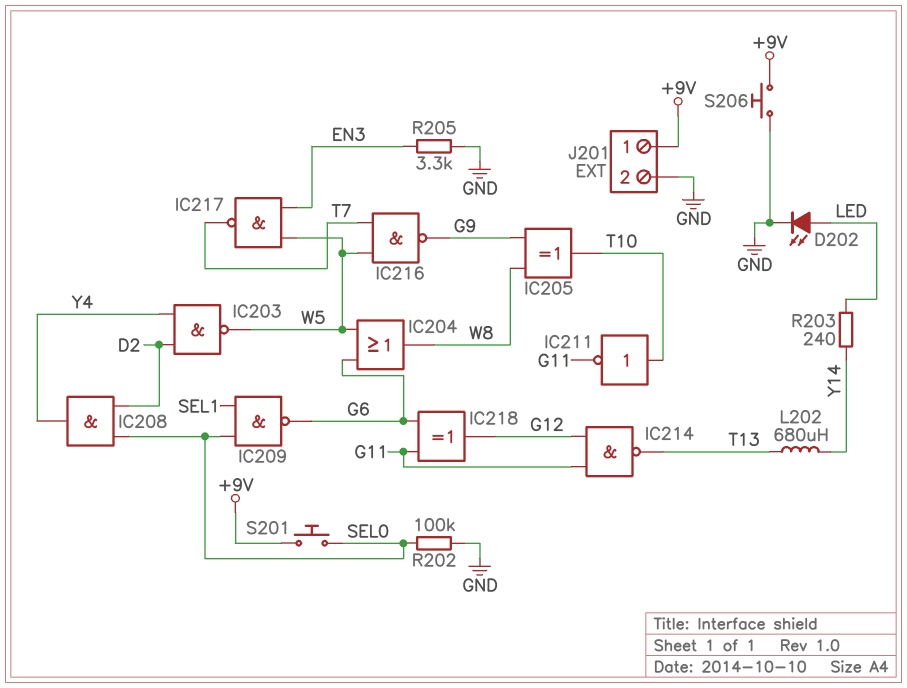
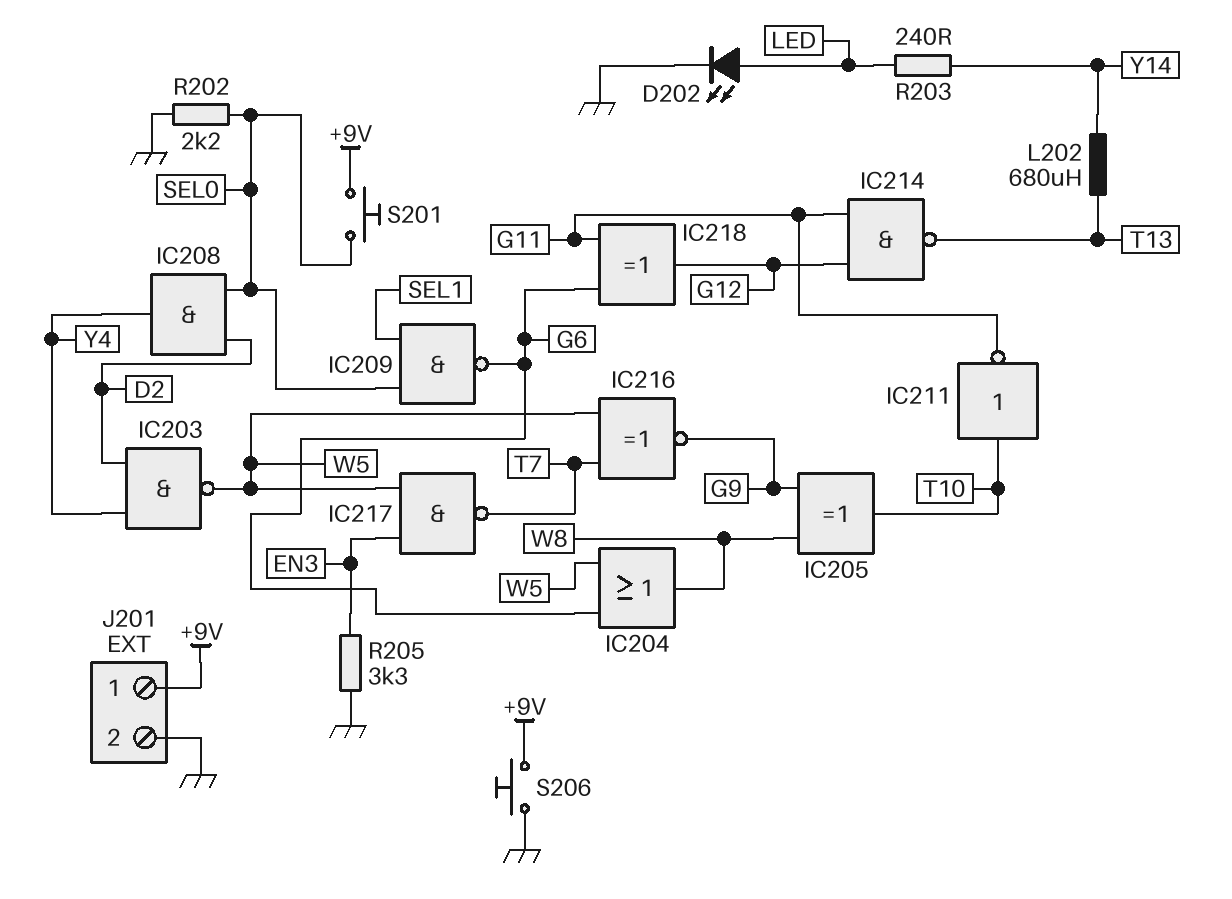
IC216: NAND (in T7, in W5, out G9) -> XNOR (in T7, in W5, out G9)
R202: 100k (GND, SEL0) -> 2.2k (GND, SEL0)

